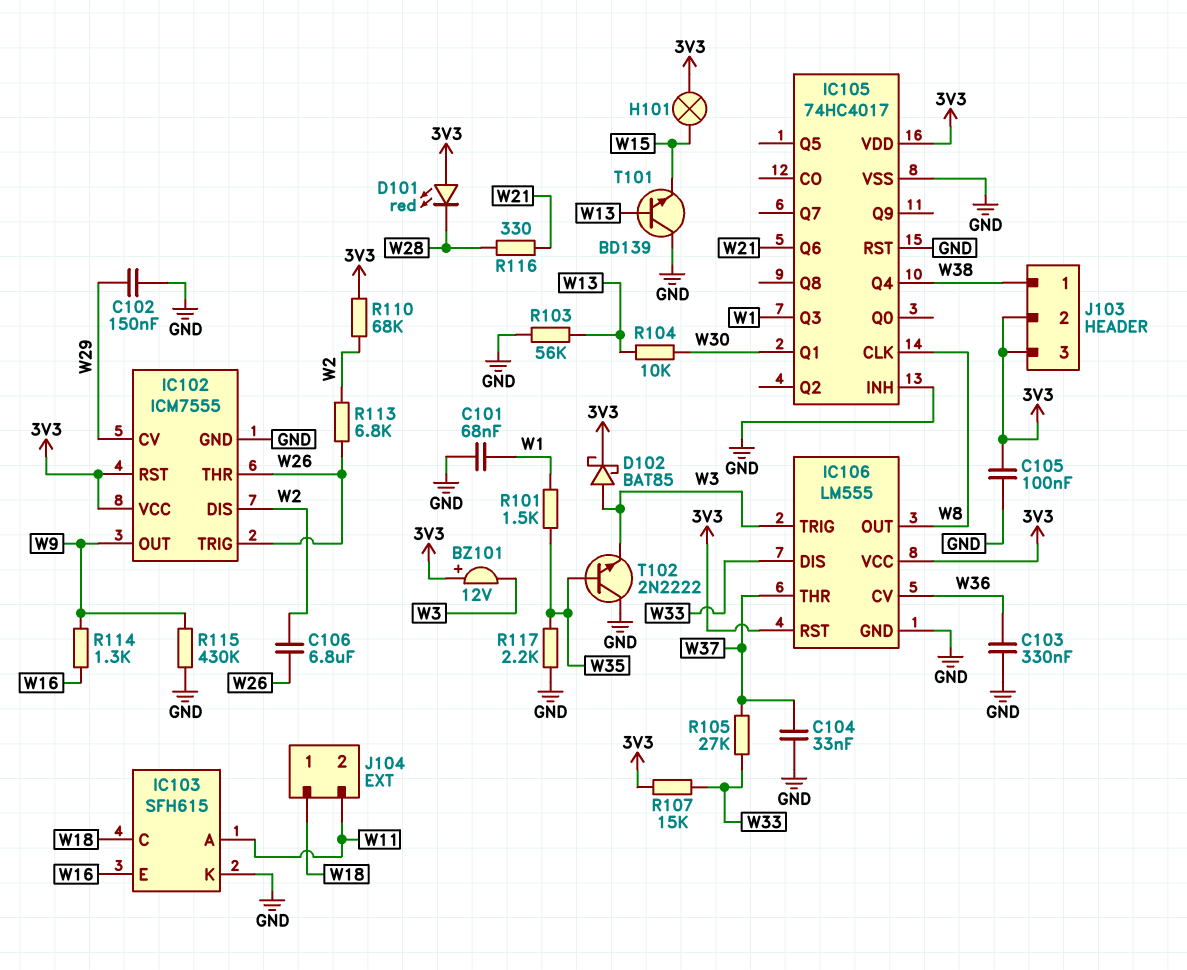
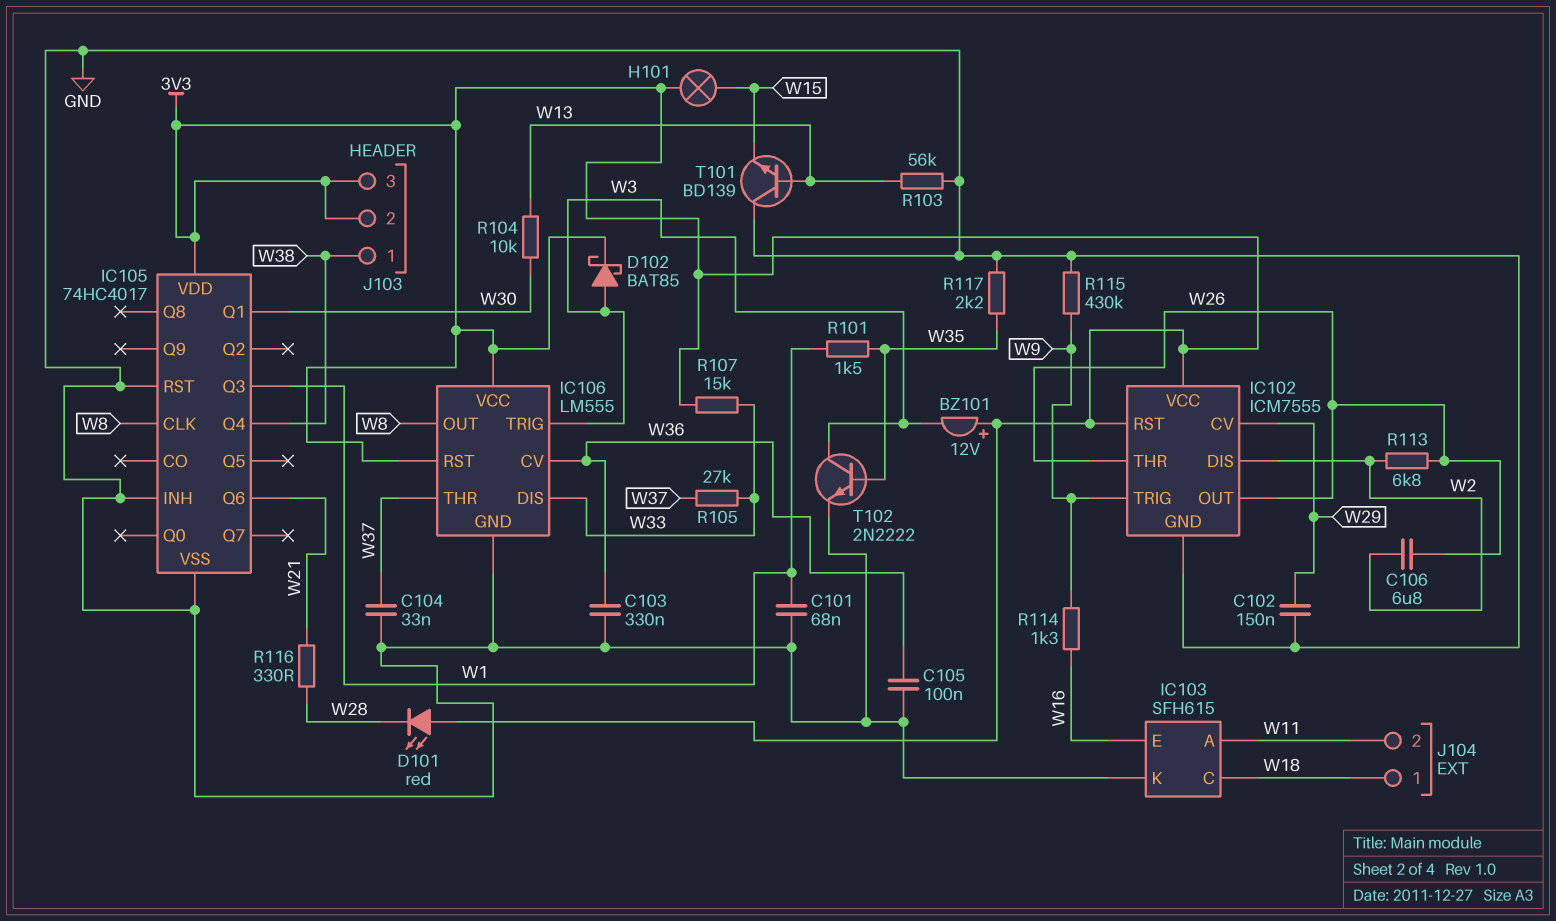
C105: 100nF (3V3, GND) -> 100nF (GND, W36)
IC102 pin OUT: W9 -> W26
IC102 pin TRIG: W26 -> W9
R110: 68k (3V3, W2) -> none
T102: NPN 2N2222 (B W35, C GND, E W3) -> NPN 2N2222 (B W35, C W3, E GND)

